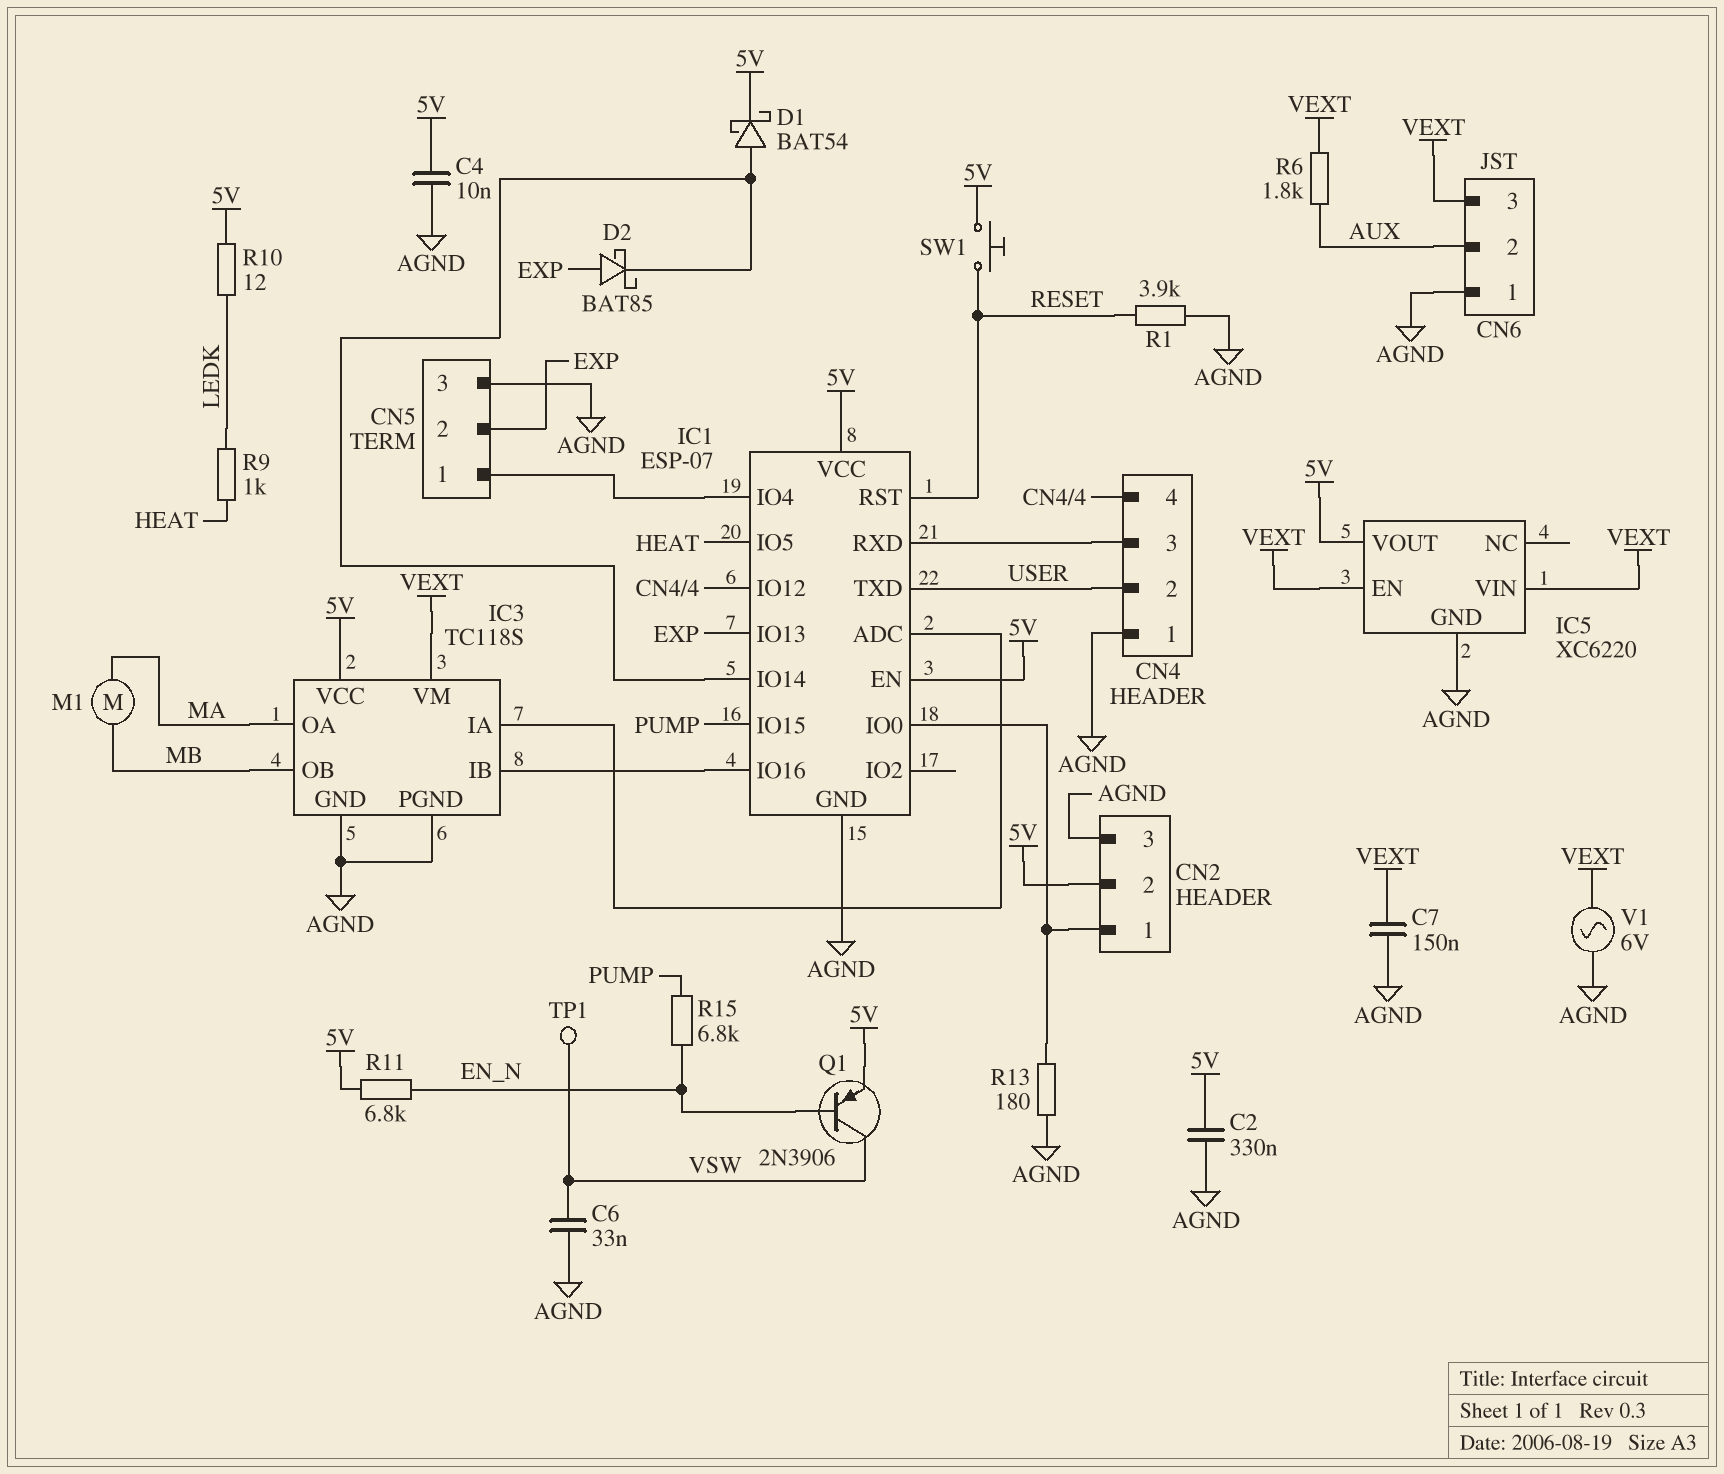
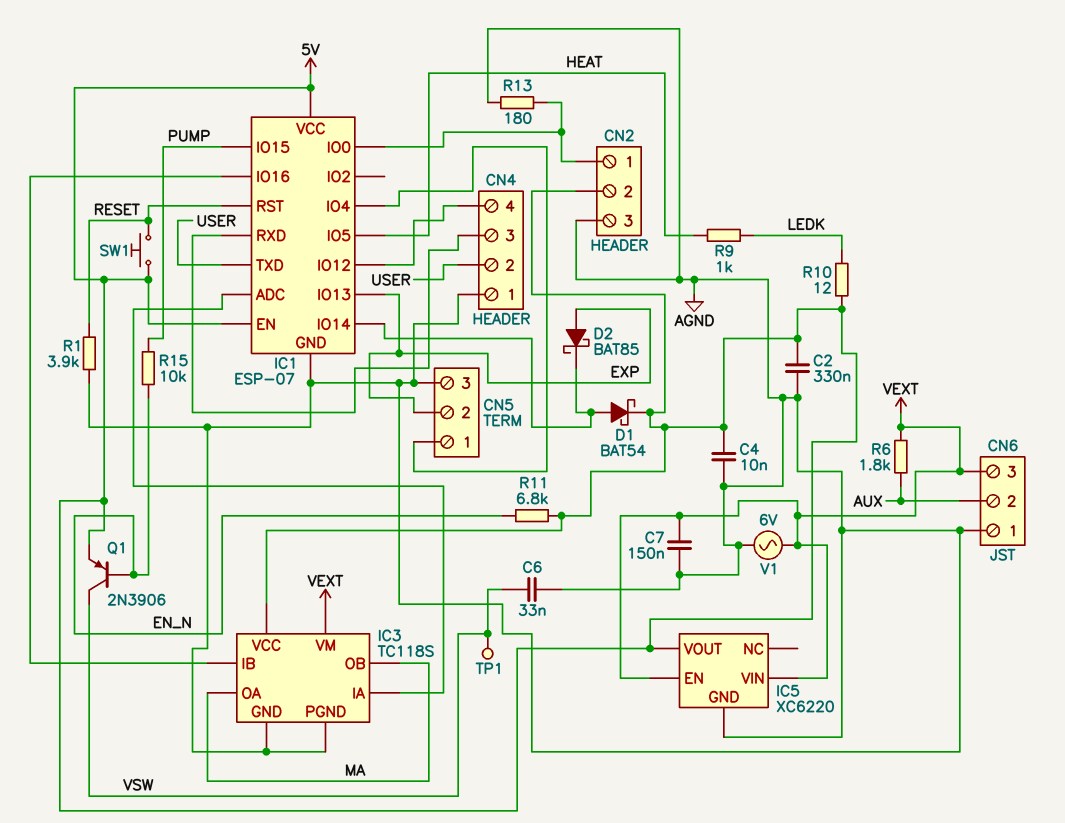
IC3 pin OB: MB -> MA
M1: motor (MA, MB) -> none
R15: 6.8k (EN_N, PUMP) -> 10k (EN_N, PUMP)

